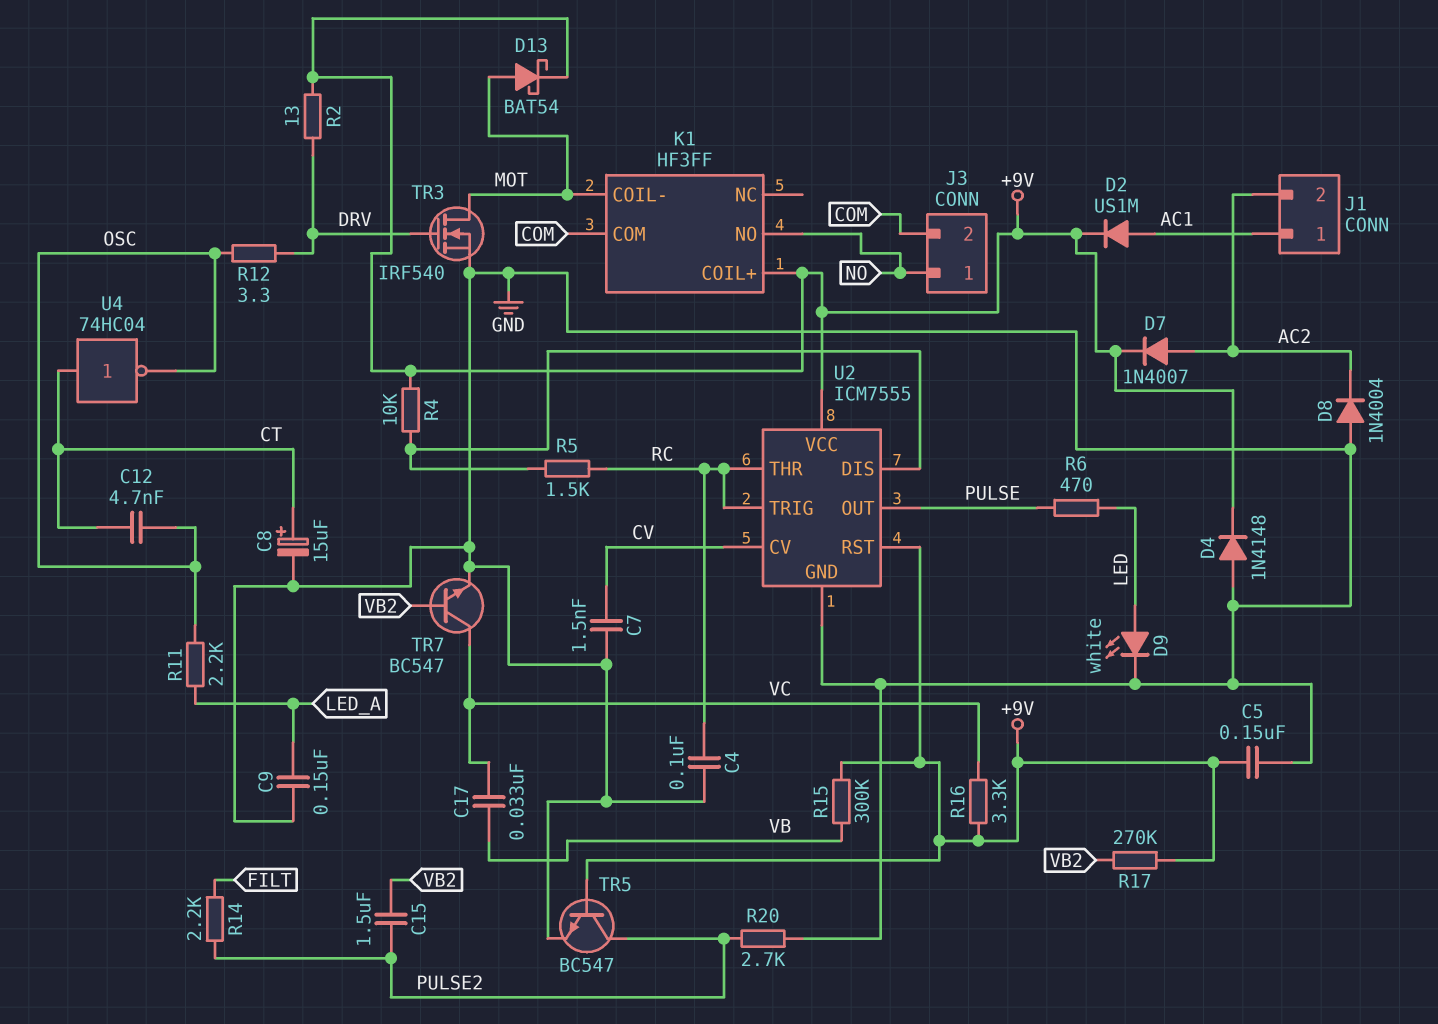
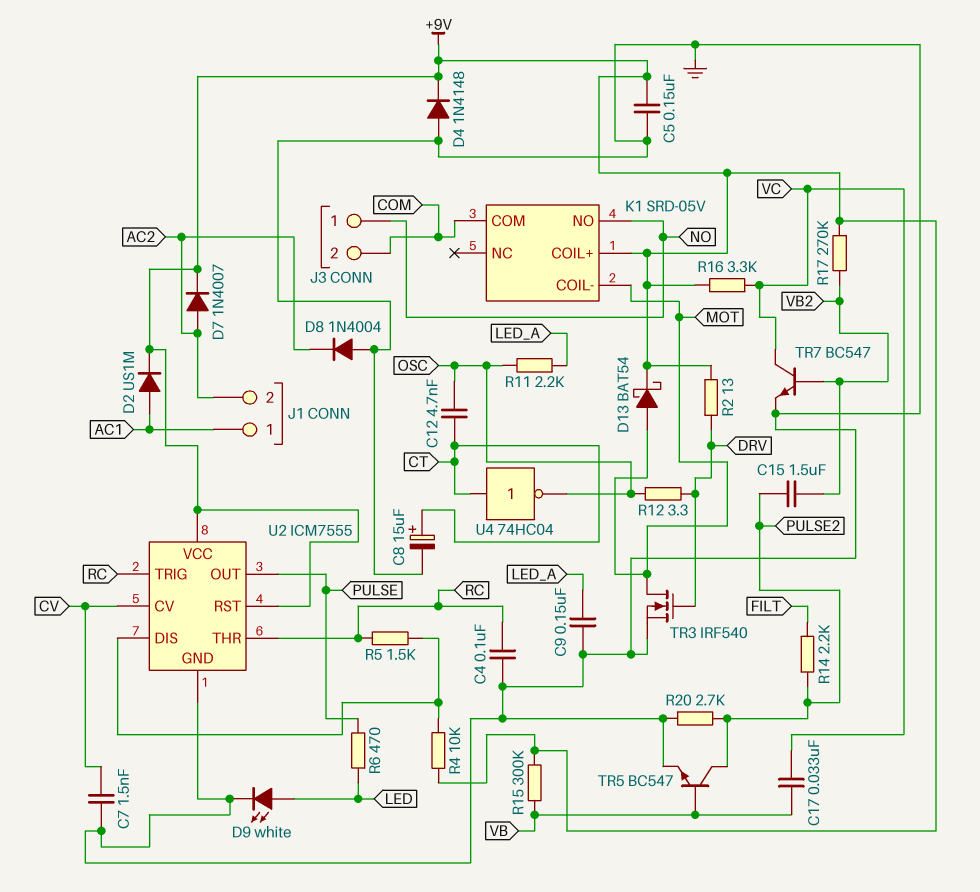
K1: HF3FF -> SRD-05V
TR5: NPN BC547 (B +9V, C PULSE2, E GND) -> NPN BC547 (B VB, C PULSE2, E GND)

